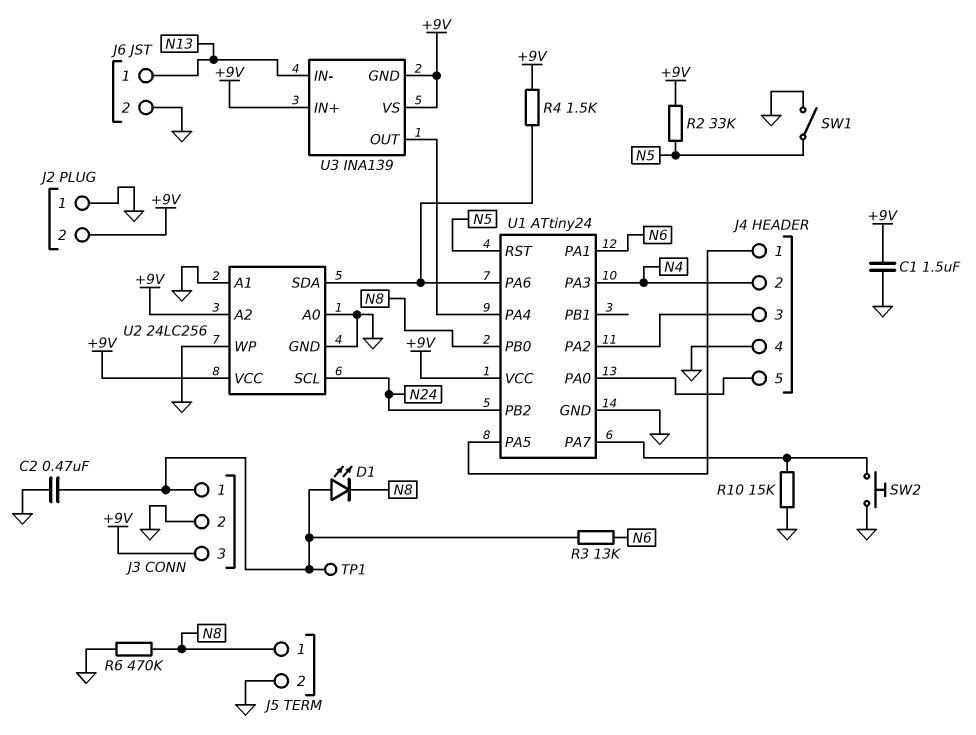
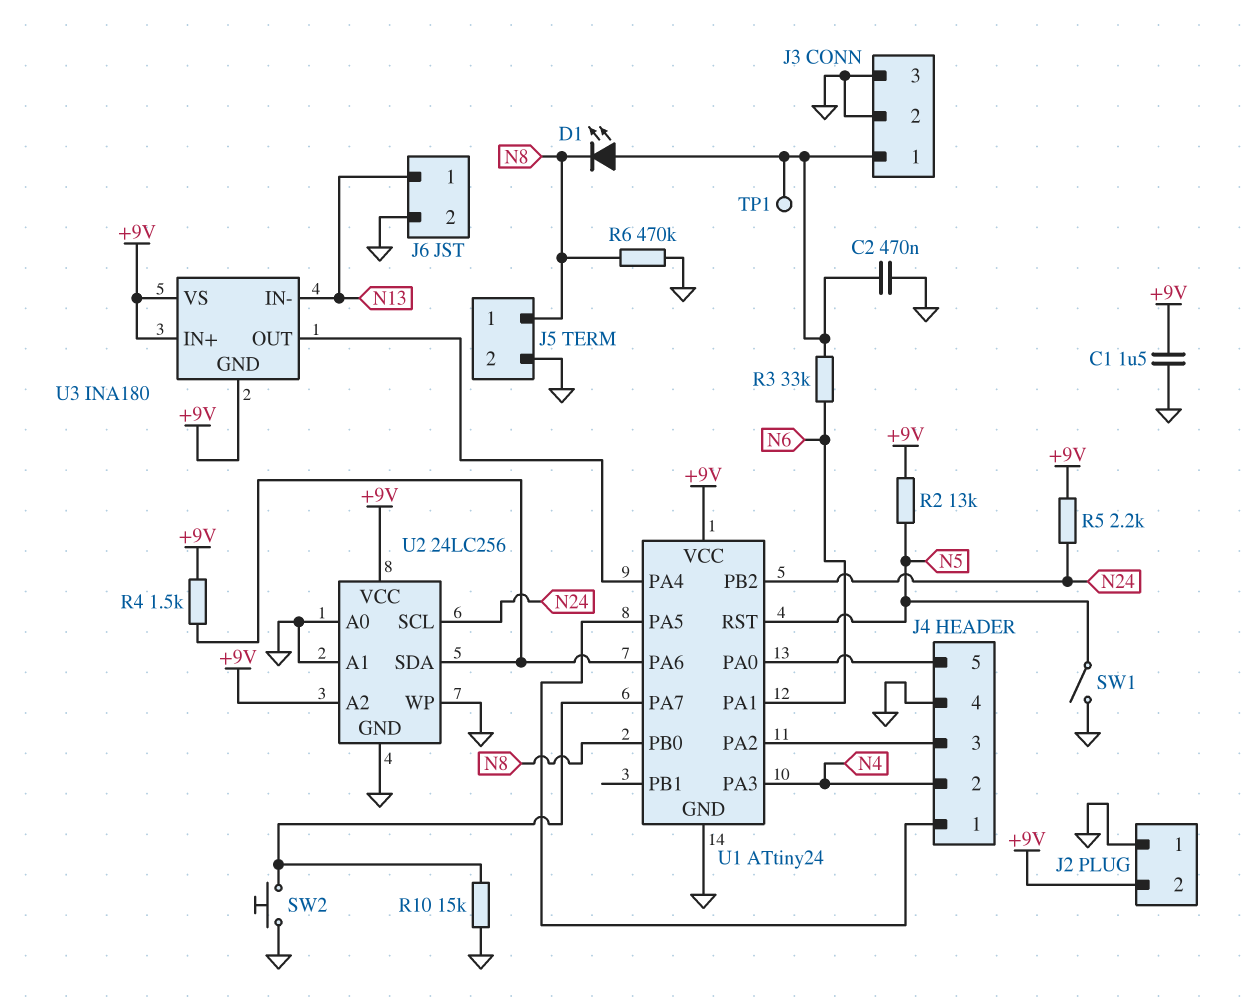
J3 pin 3: +9V -> GND
R2: 33k (+9V, N5) -> 13k (+9V, N5)
R3: 13k (J3/1, N6) -> 33k (J3/1, N6)
R5: none -> 2.2k (+9V, N24)
U3: INA139 -> INA180

